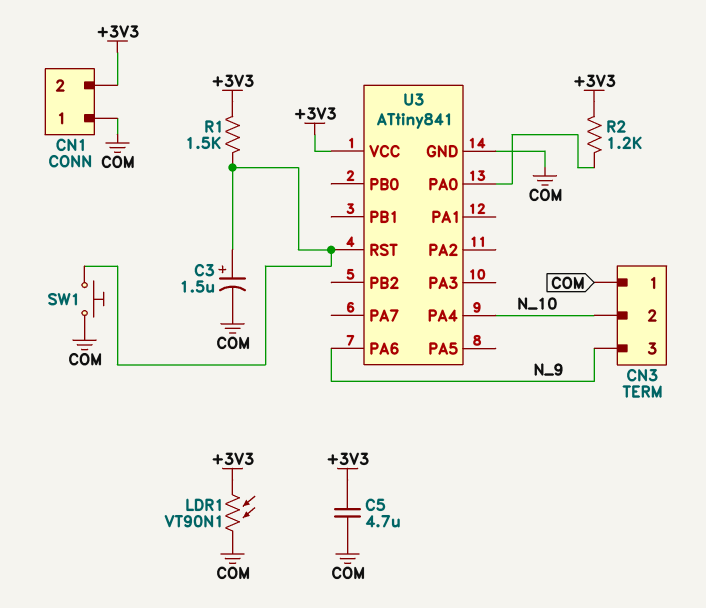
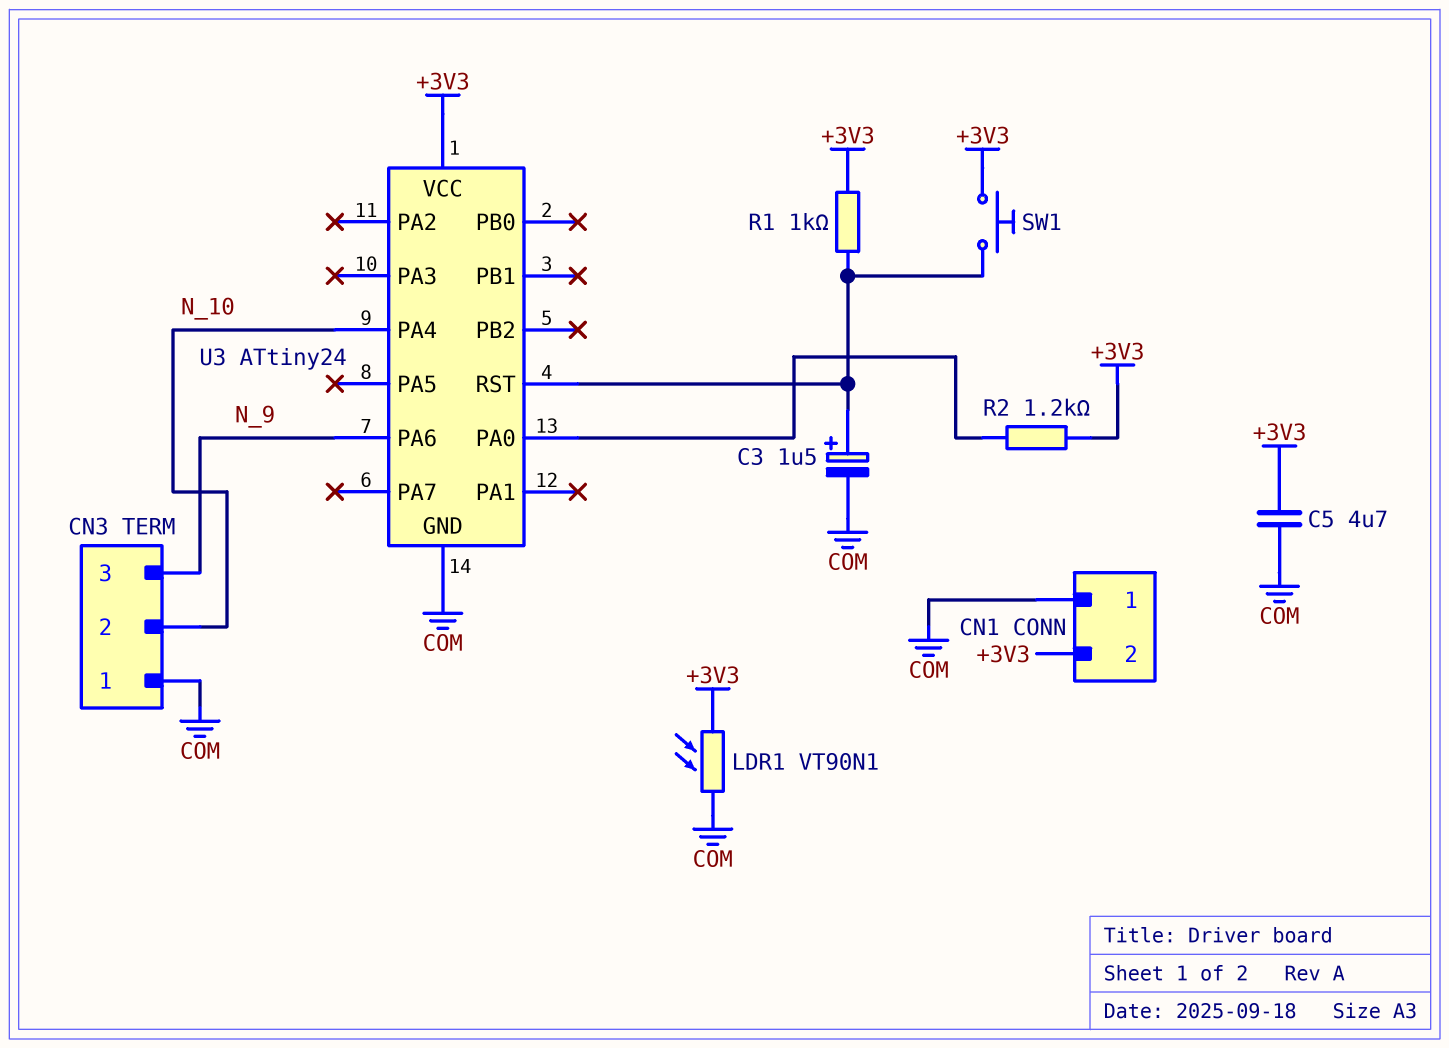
R1: 1.5k (+3V3, U3/RST) -> 1k (+3V3, U3/RST)
SW1: button (COM, U3/RST) -> button (+3V3, U3/RST)
U3: ATtiny841 -> ATtiny24

